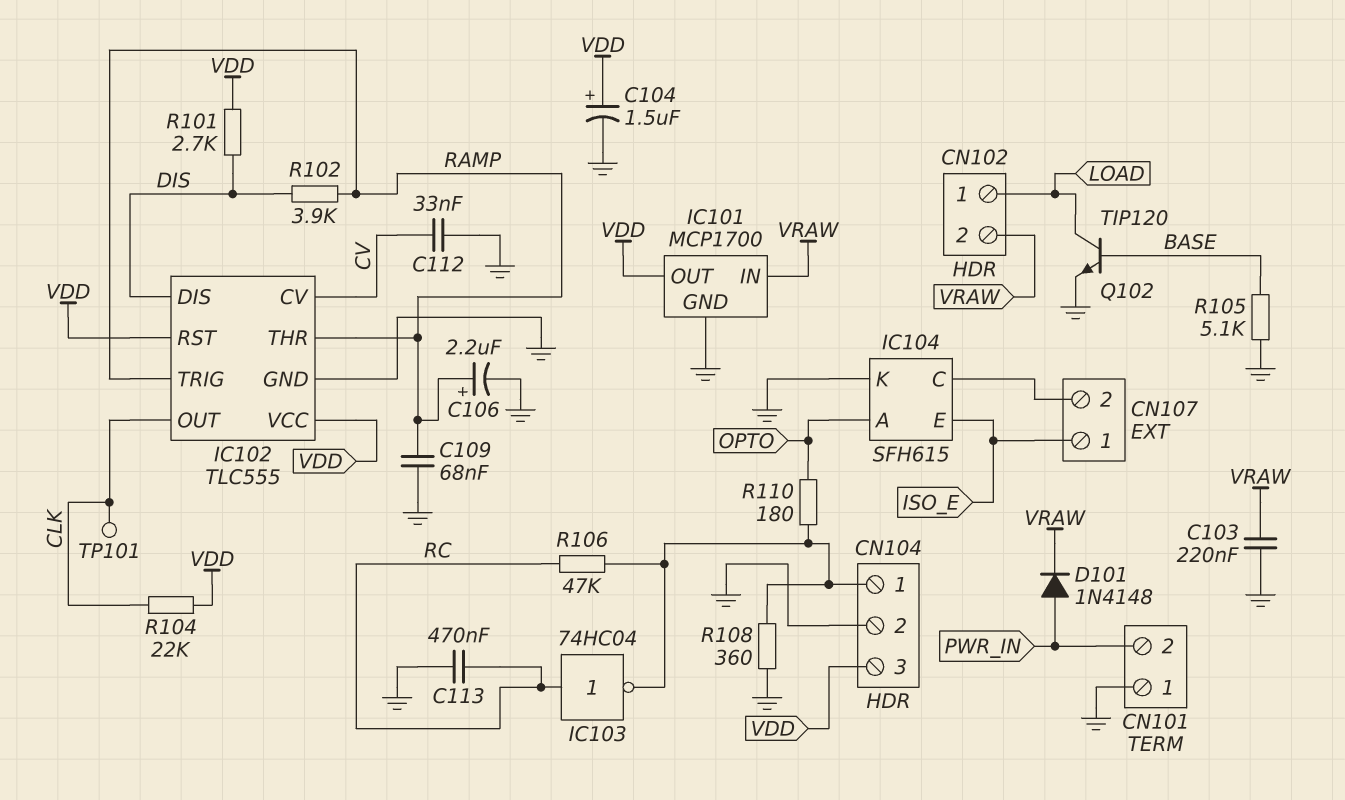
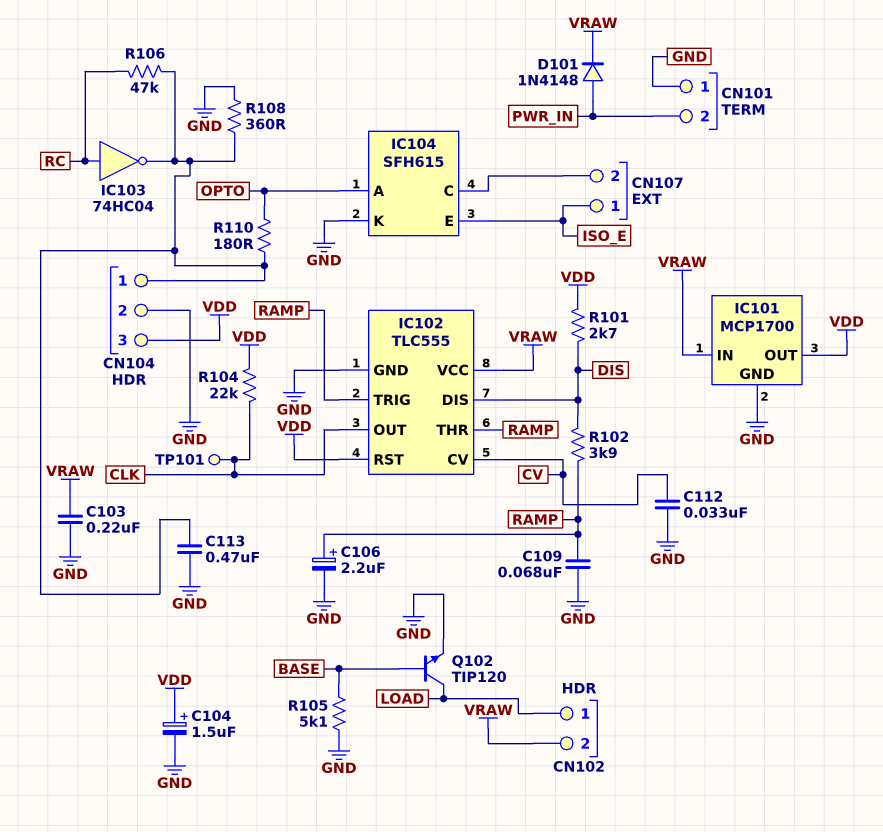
C113: 470nF (GND, RC) -> 470nF (CN104/1, GND)
IC102 pin VCC: VDD -> VRAW

